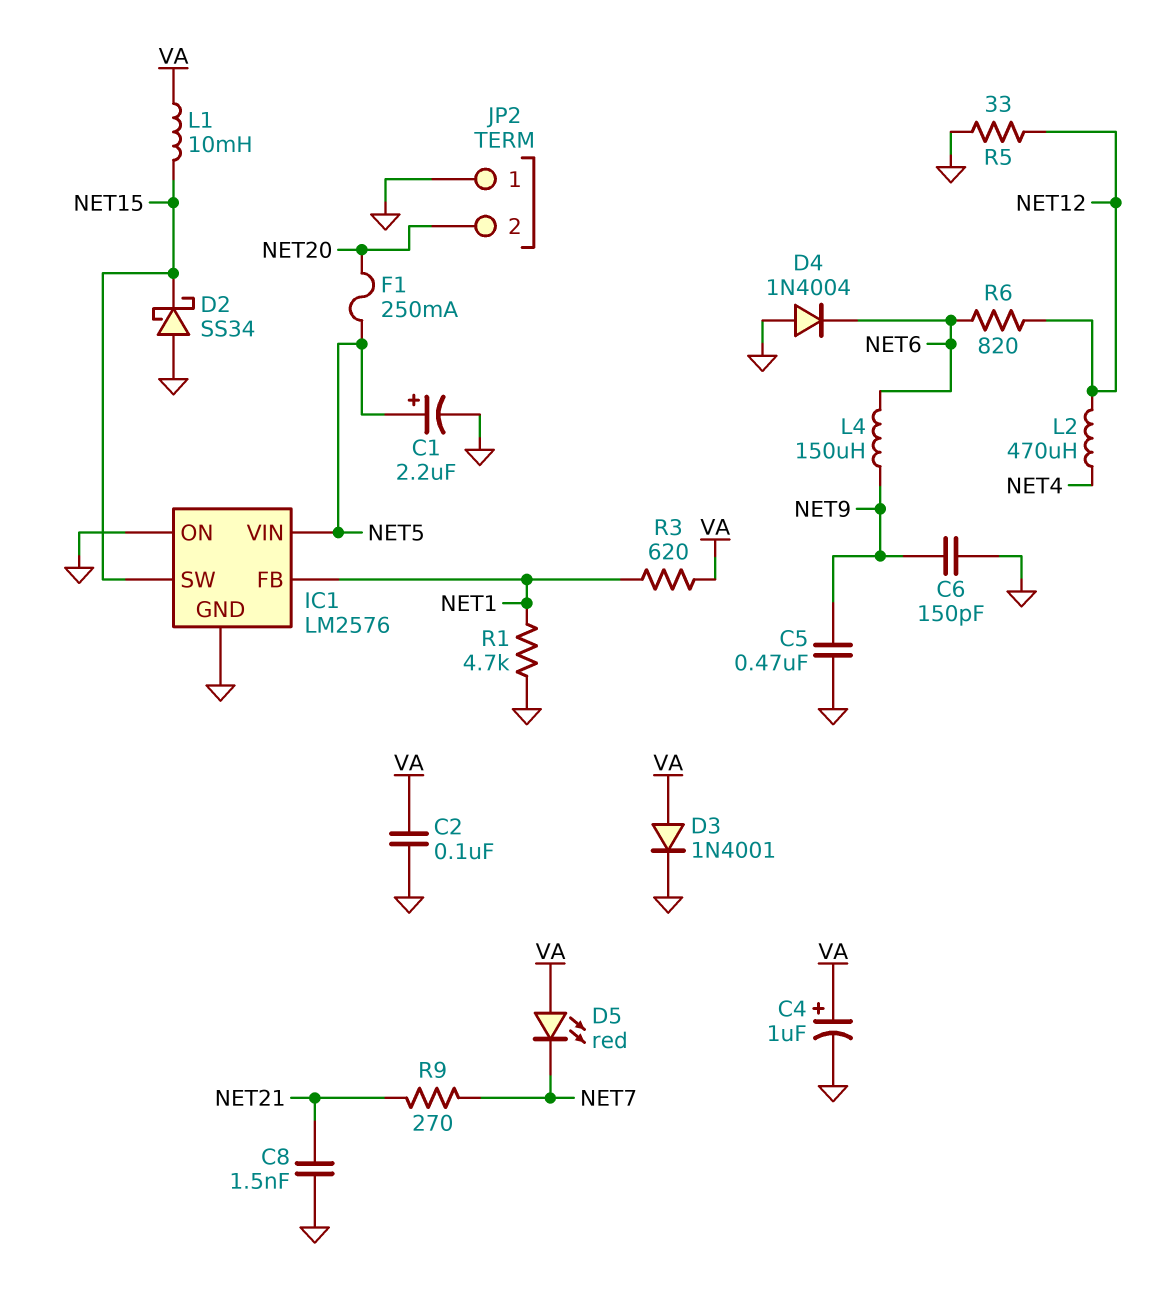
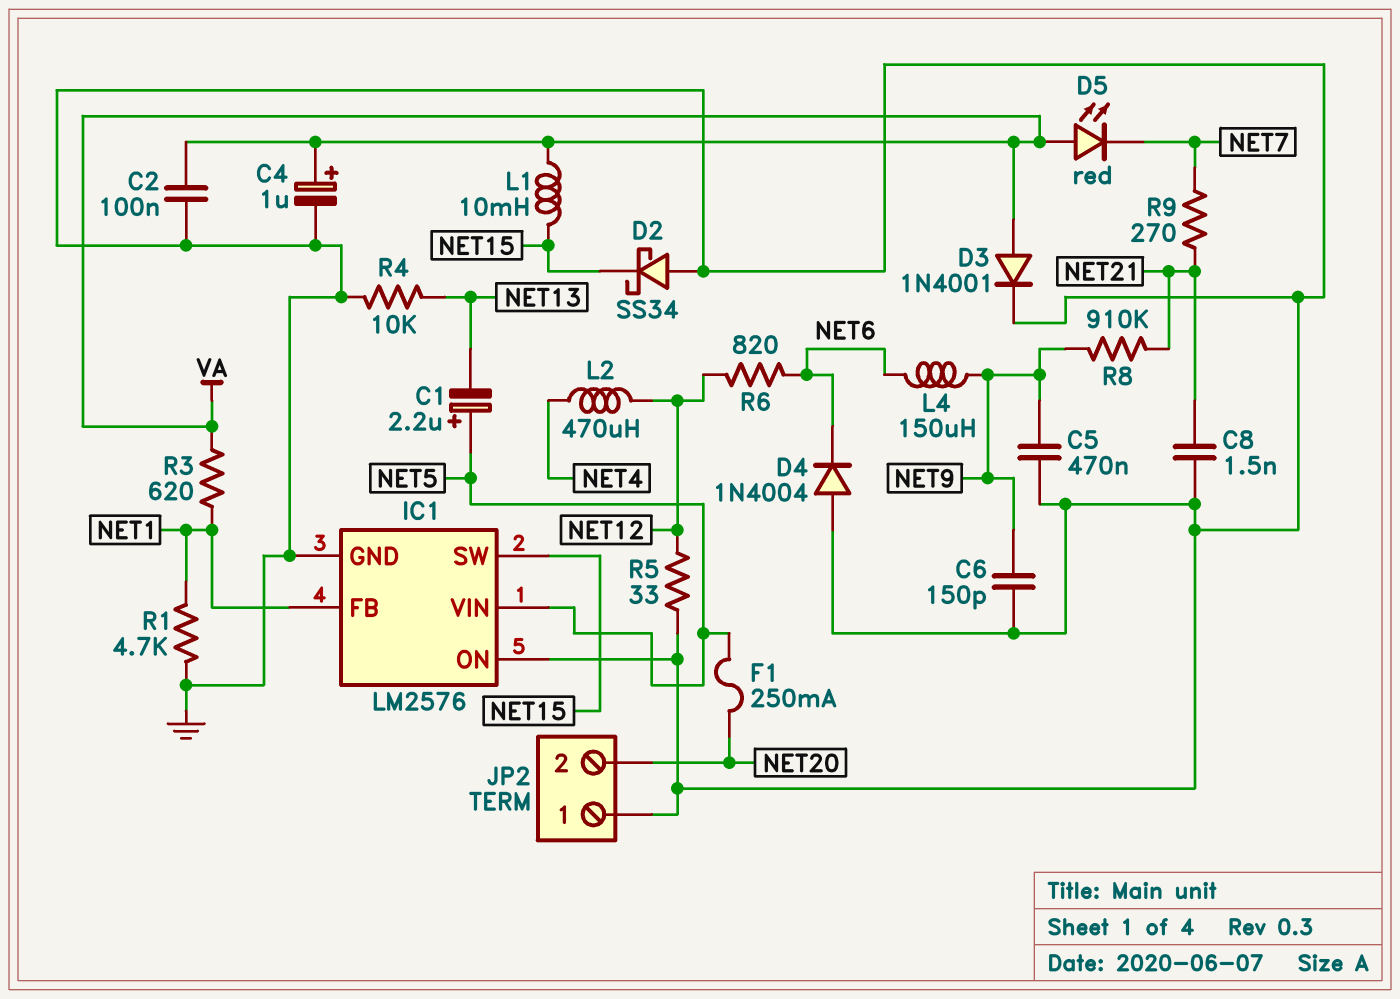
C1: 2.2uF (plus NET5, minus GND) -> 2.2uF (plus NET5, minus NET13)
R4: none -> 10k (GND, NET13)
R8: none -> 910k (NET9, NET21)

